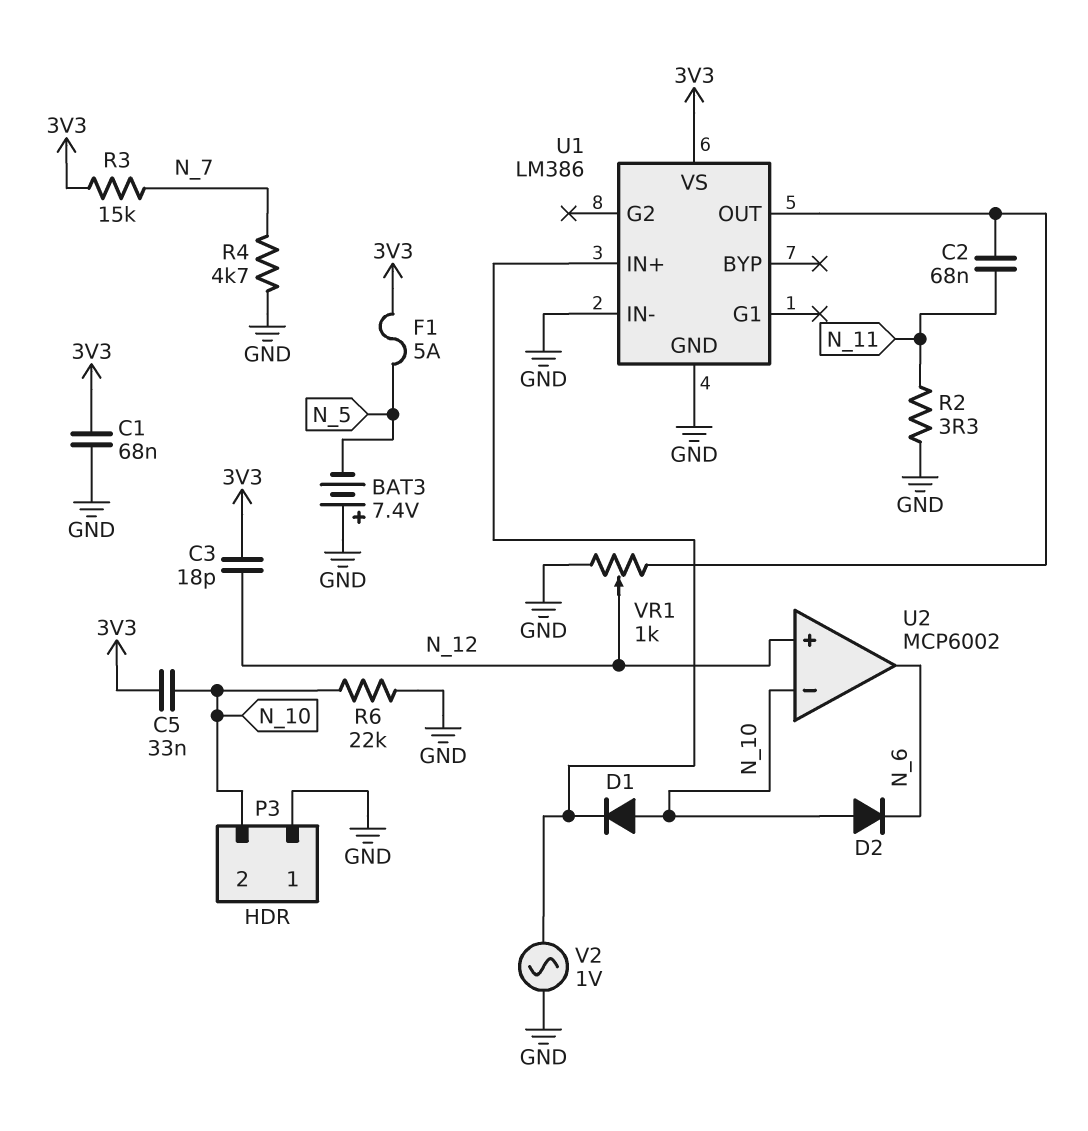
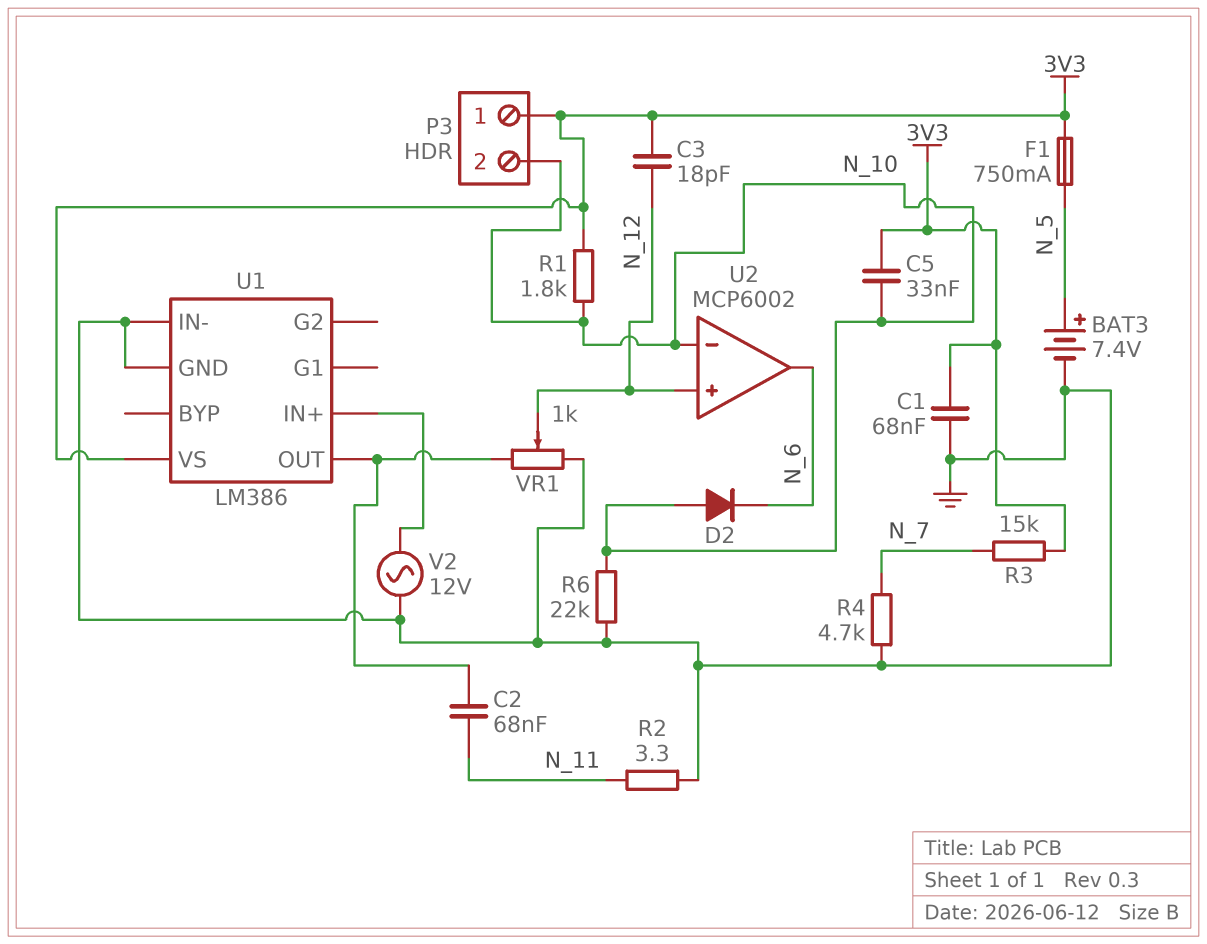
BAT3: 7.4V (plus GND, minus N_5) -> 7.4V (plus N_5, minus GND)
D1: diode (A N_10, K U1/IN+) -> none
F1: 5A (3V3, N_5) -> 750mA (3V3, N_5)
P3 pin 1: GND -> 3V3
R1: none -> 1.8k (3V3, N_10)
V2: AC 1V (GND, U1/IN+) -> AC 12V (GND, U1/IN+)

